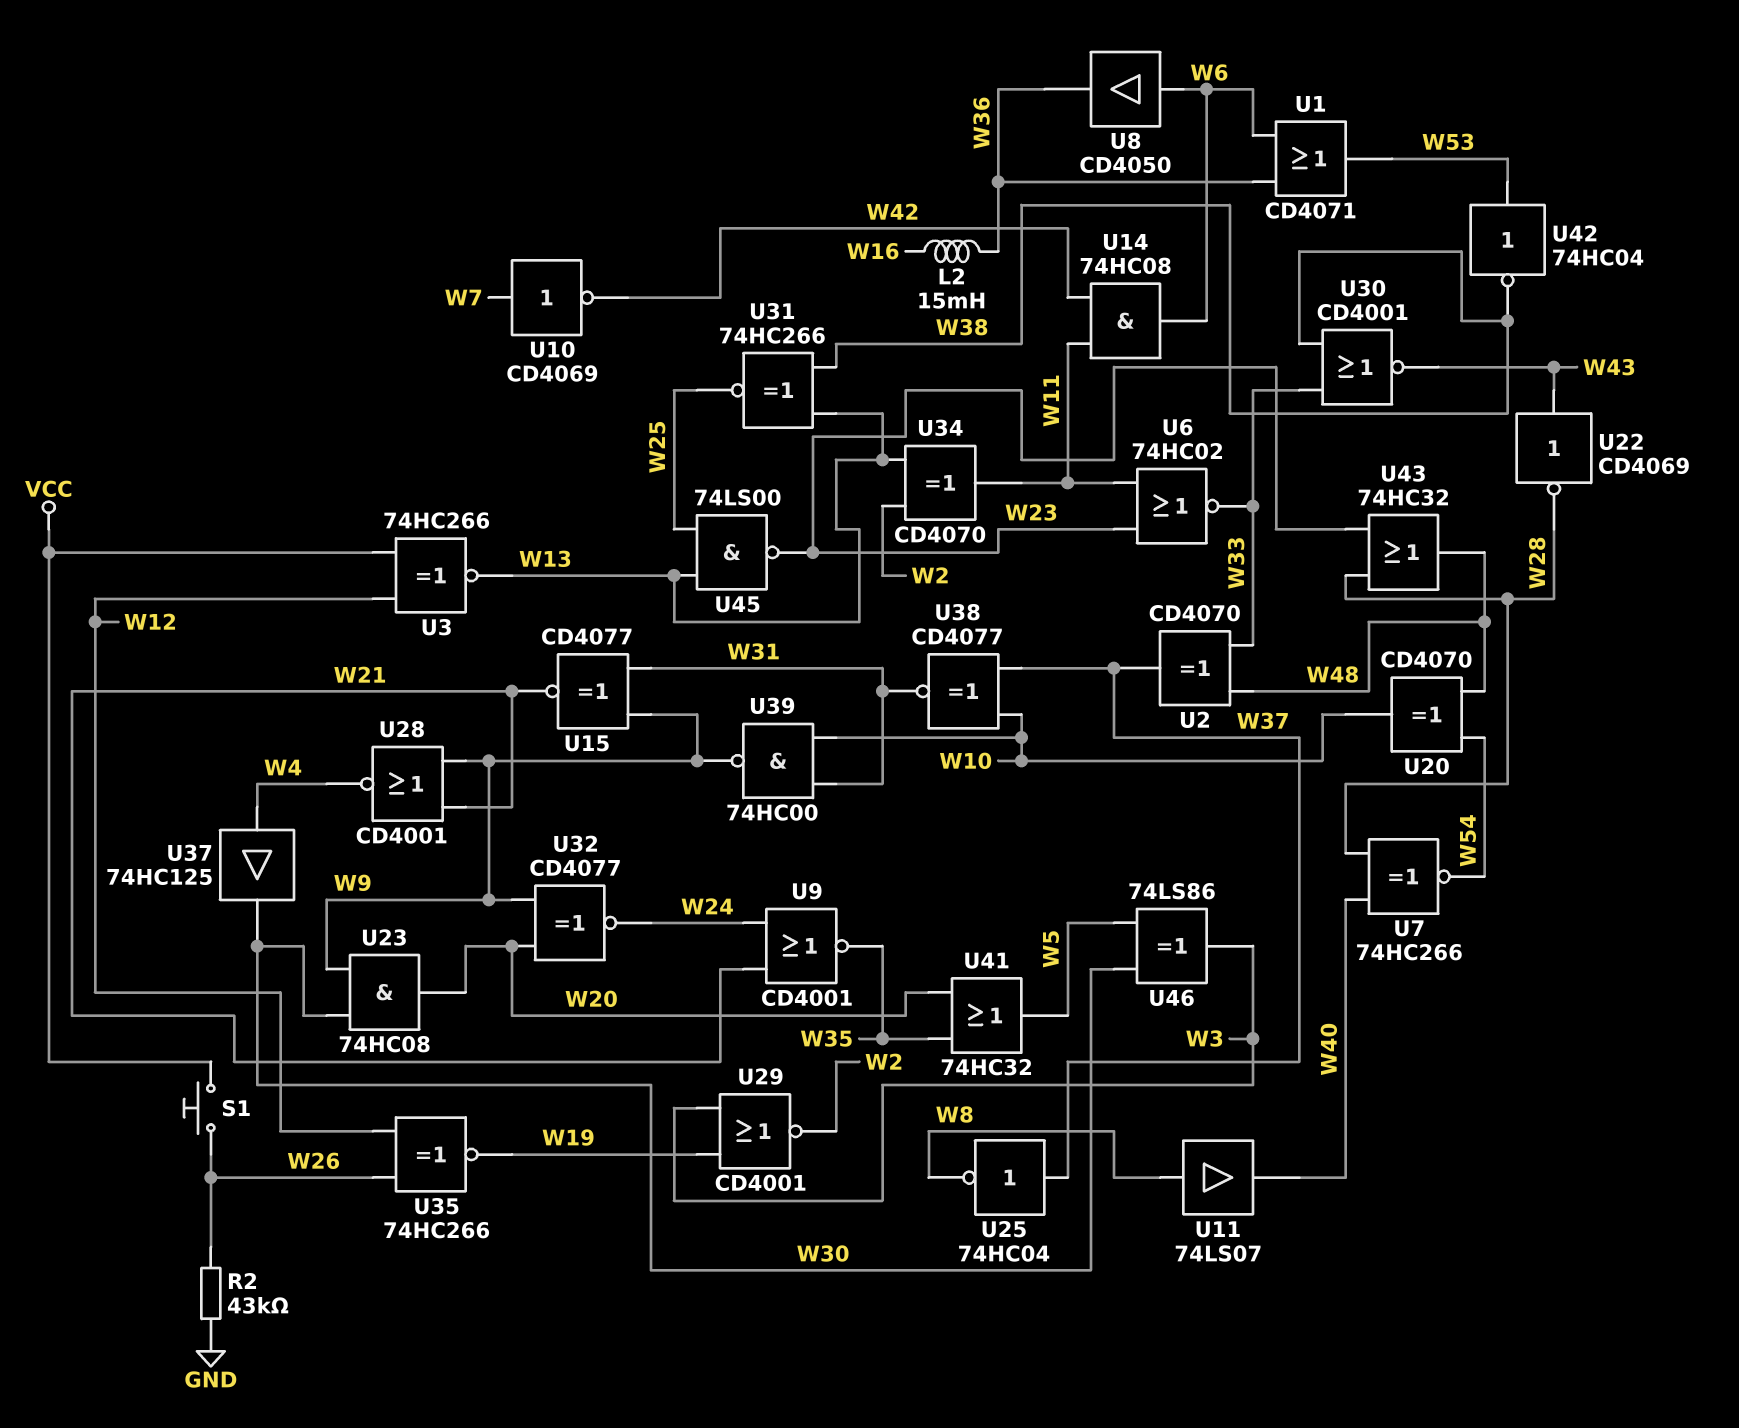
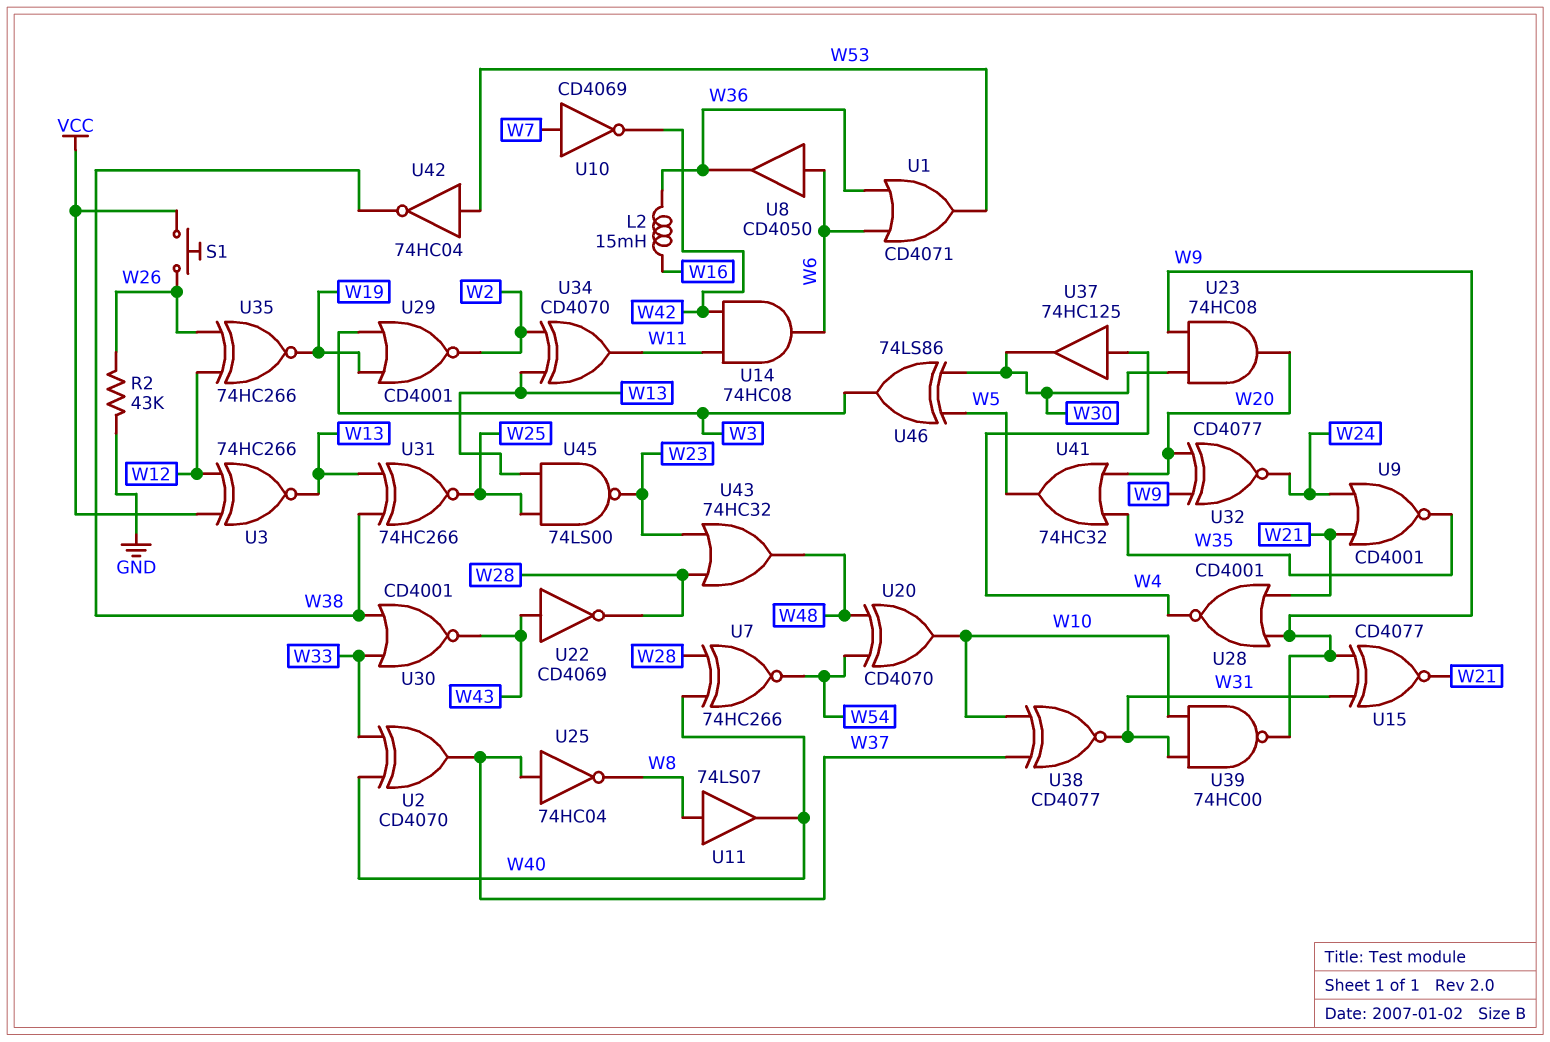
U2: XOR CD4070 (in W33, in W48, out W37) -> XOR CD4070 (in W33, in W40, out W37)
U6: NOR 74HC02 (in W11, in W23, out W33) -> none

